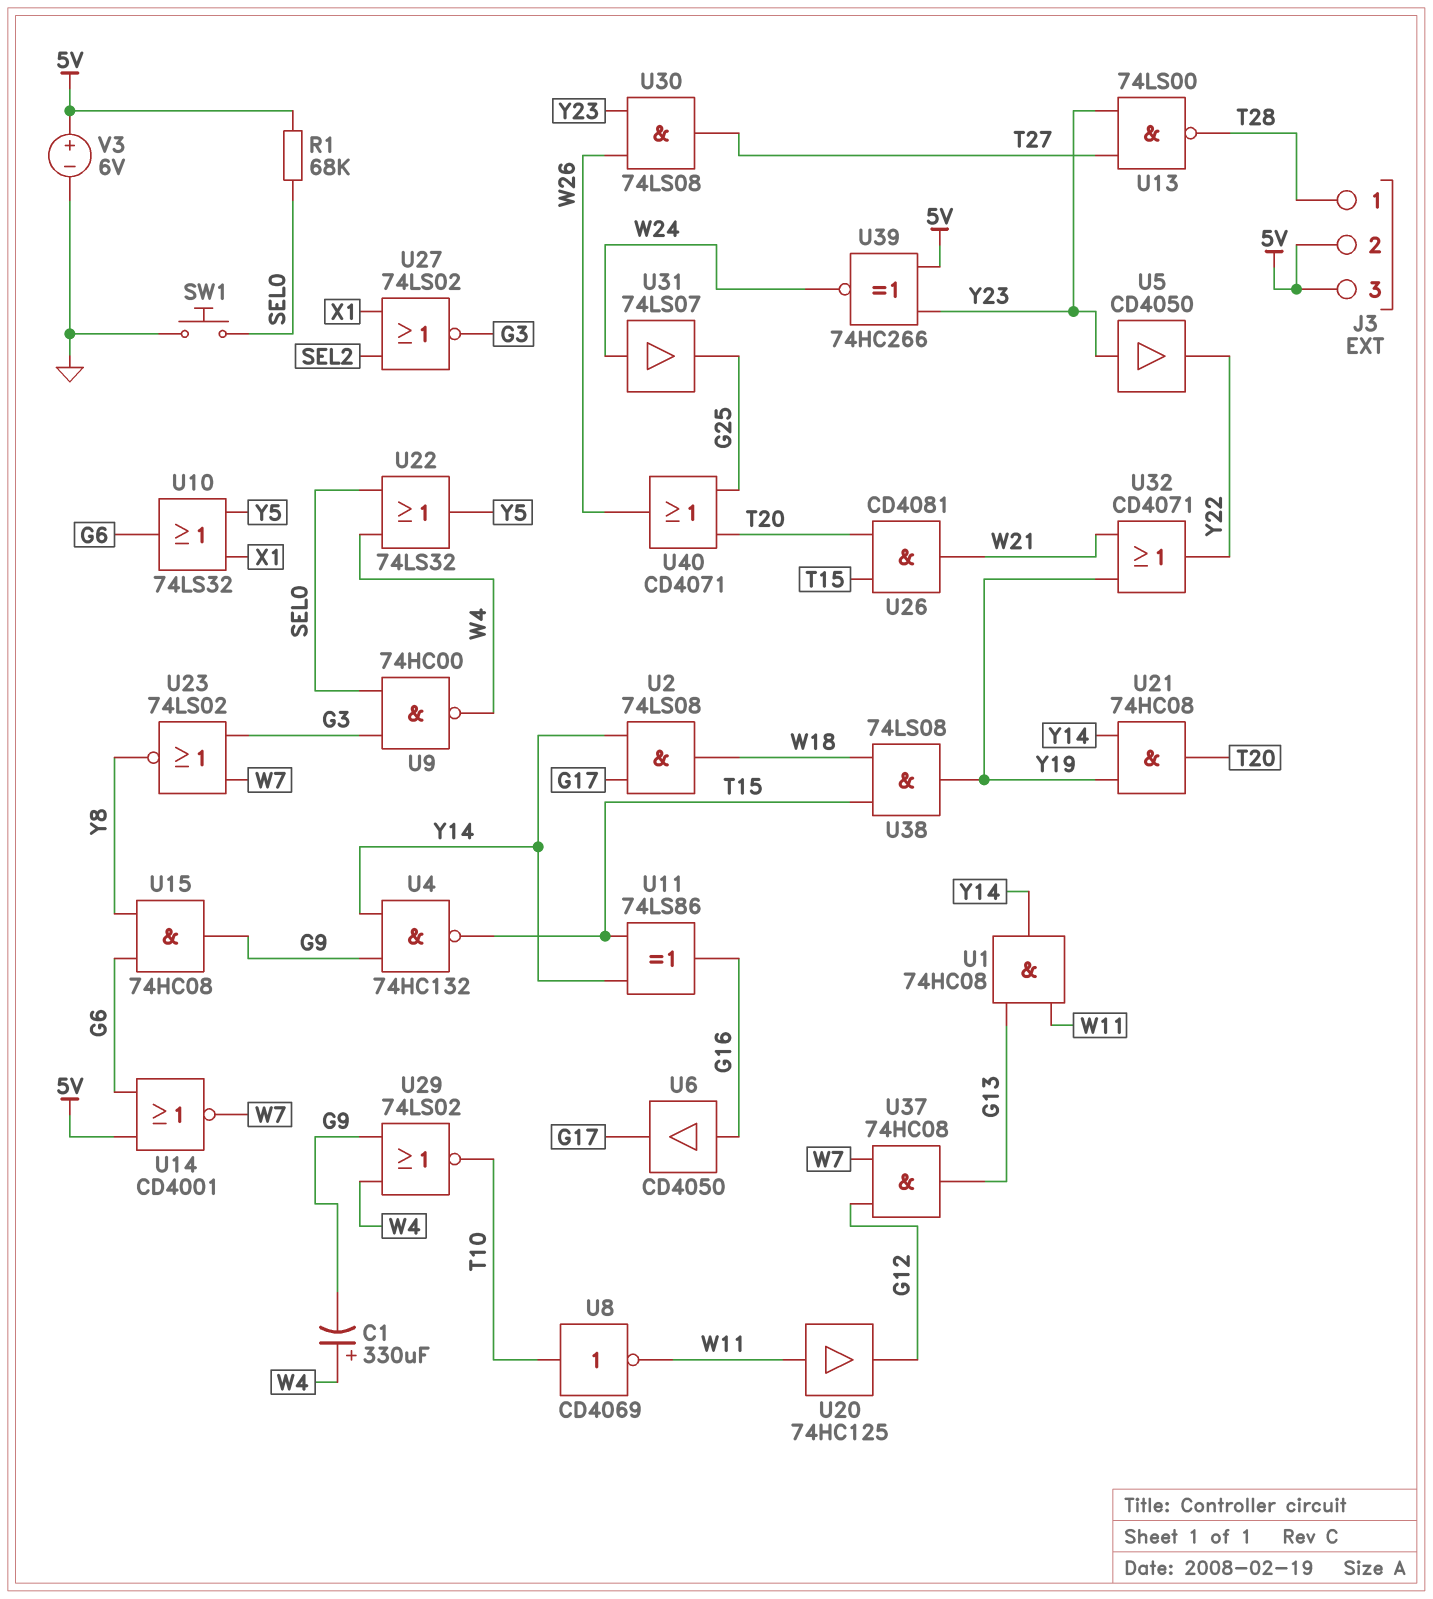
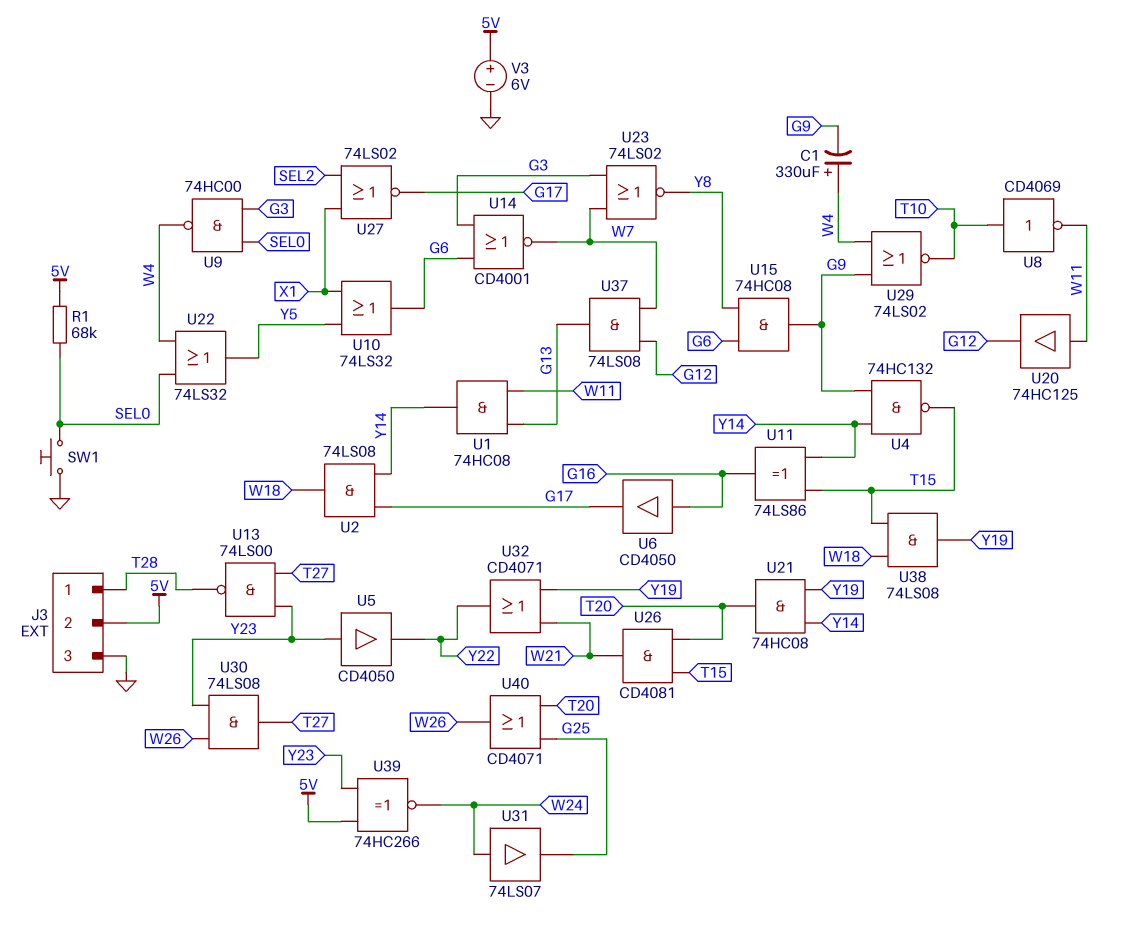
J3 pin 3: 5V -> GND
U14: NOR CD4001 (in 5V, in G6, out W7) -> NOR CD4001 (in G3, in G6, out W7)
U27: NOR 74LS02 (in SEL2, in X1, out G3) -> NOR 74LS02 (in SEL2, in X1, out G17)
U37: AND 74HC08 (in G12, in W7, out G13) -> AND 74LS08 (in G12, in W7, out G13)

